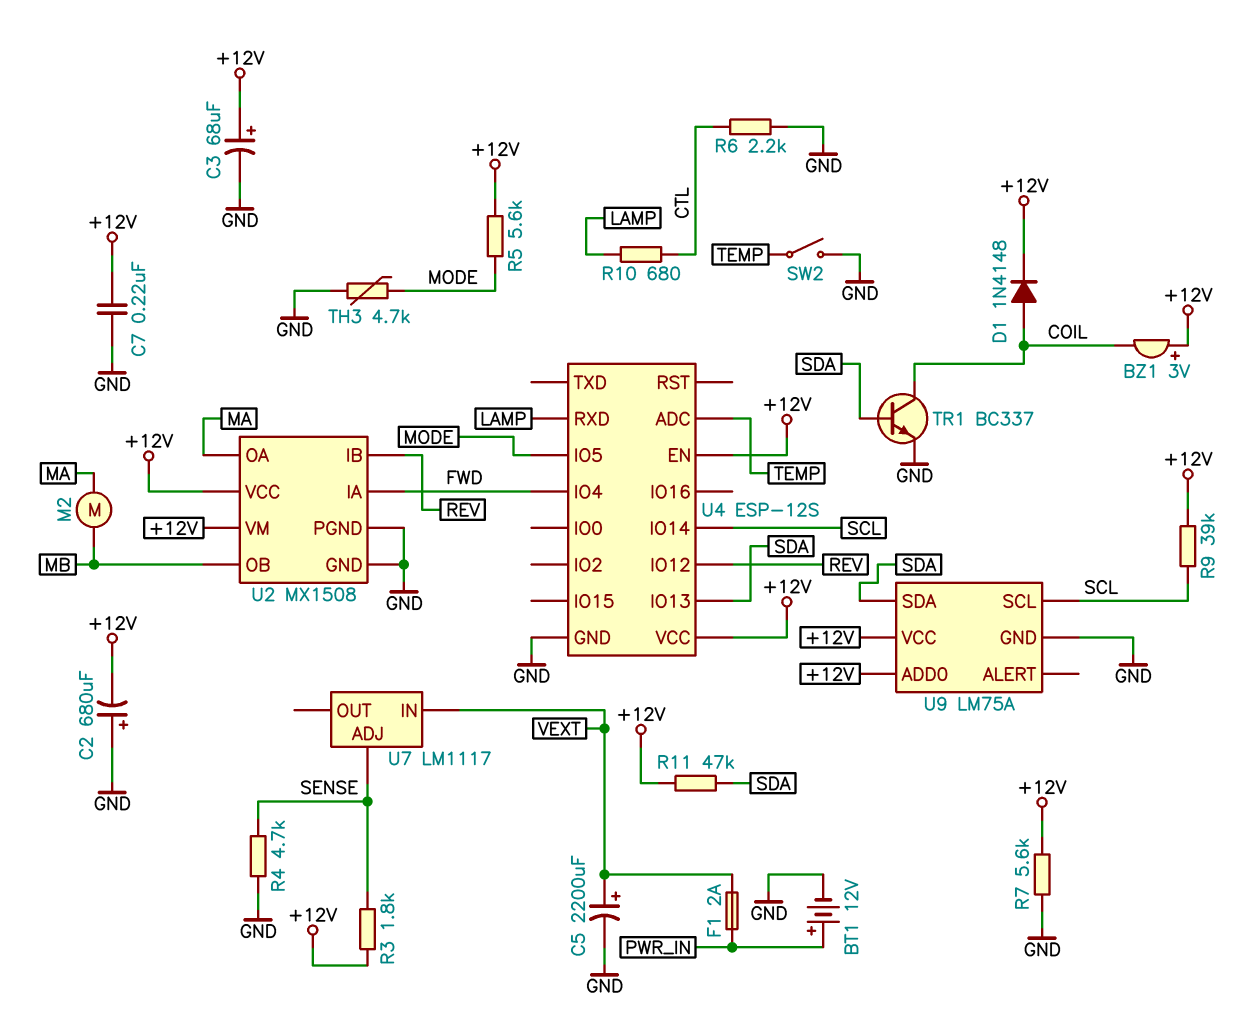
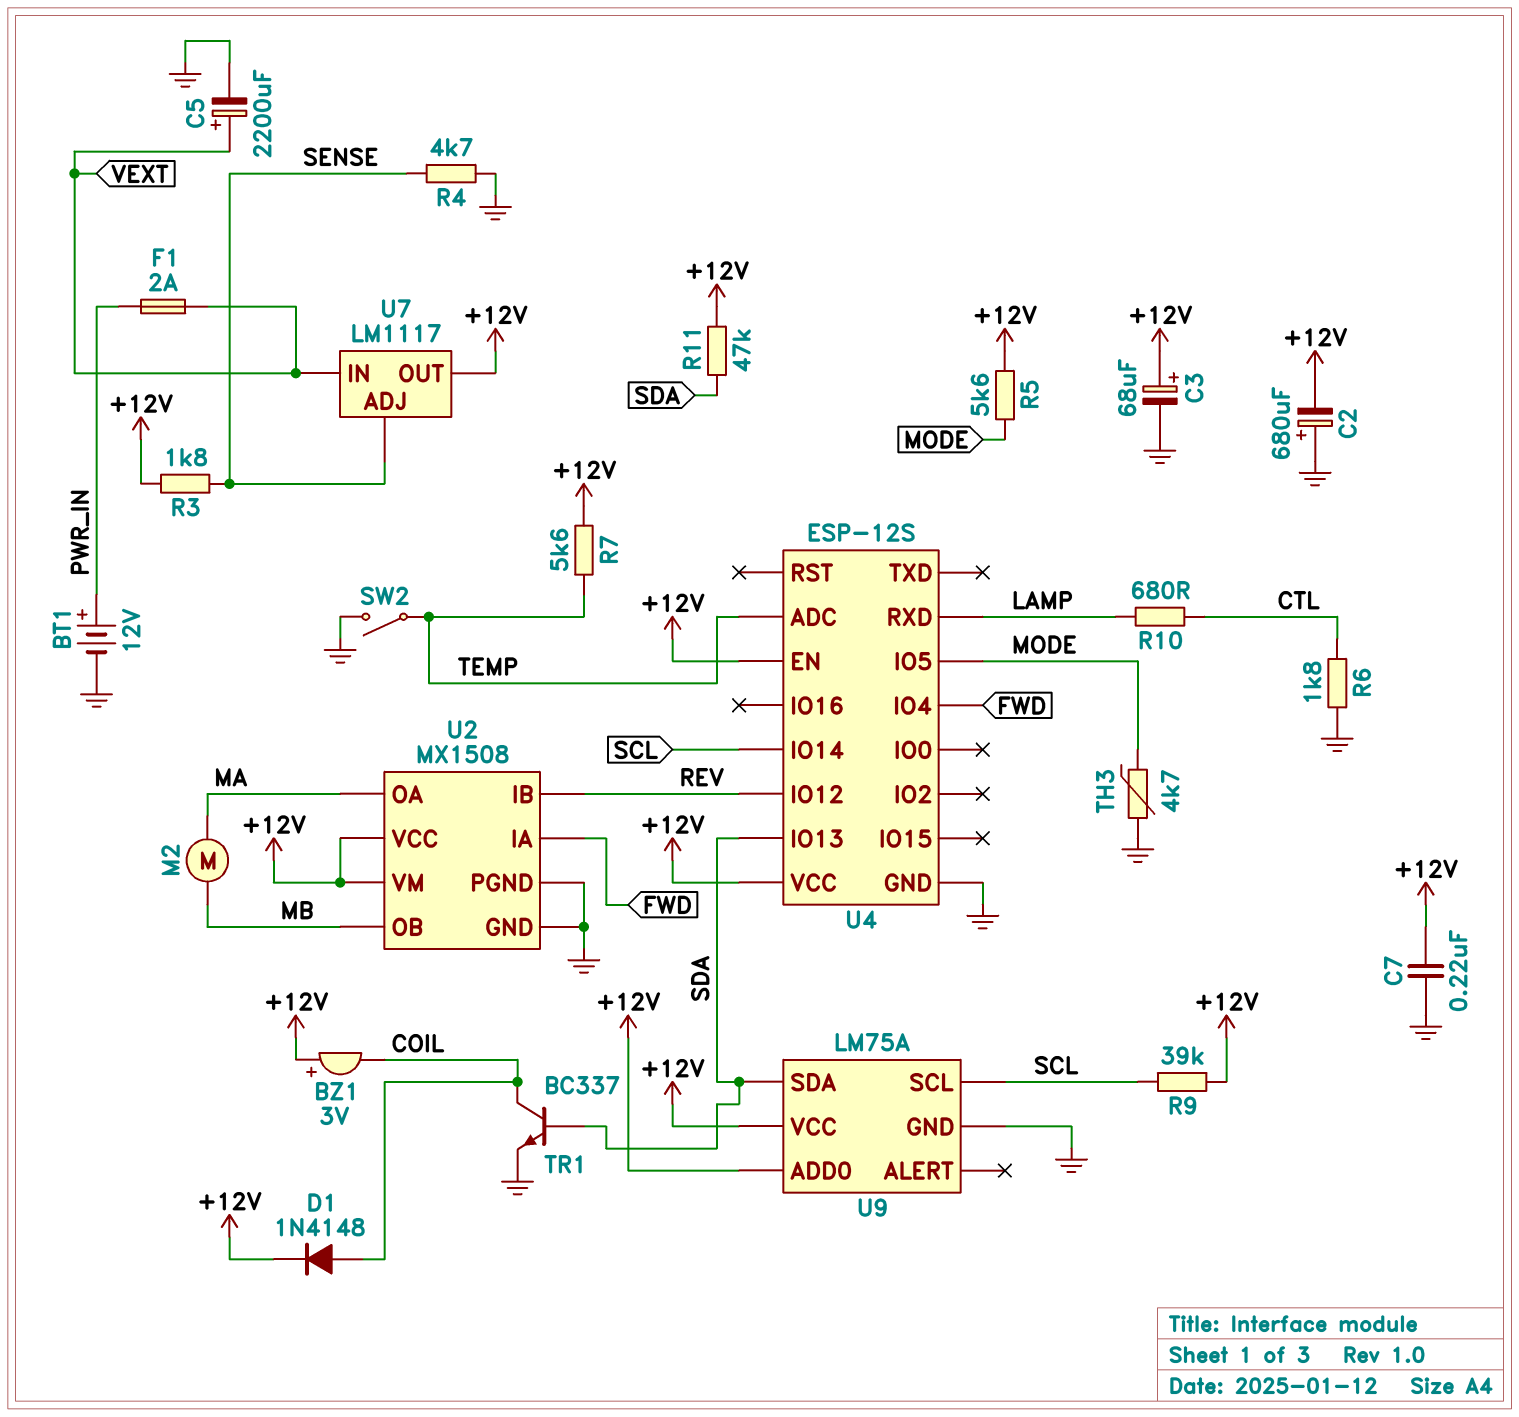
R6: 2.2k (CTL, GND) -> 1.8k (CTL, GND)
R7: 5.6k (+12V, GND) -> 5.6k (+12V, TEMP)
U7 pin OUT: none -> +12V

